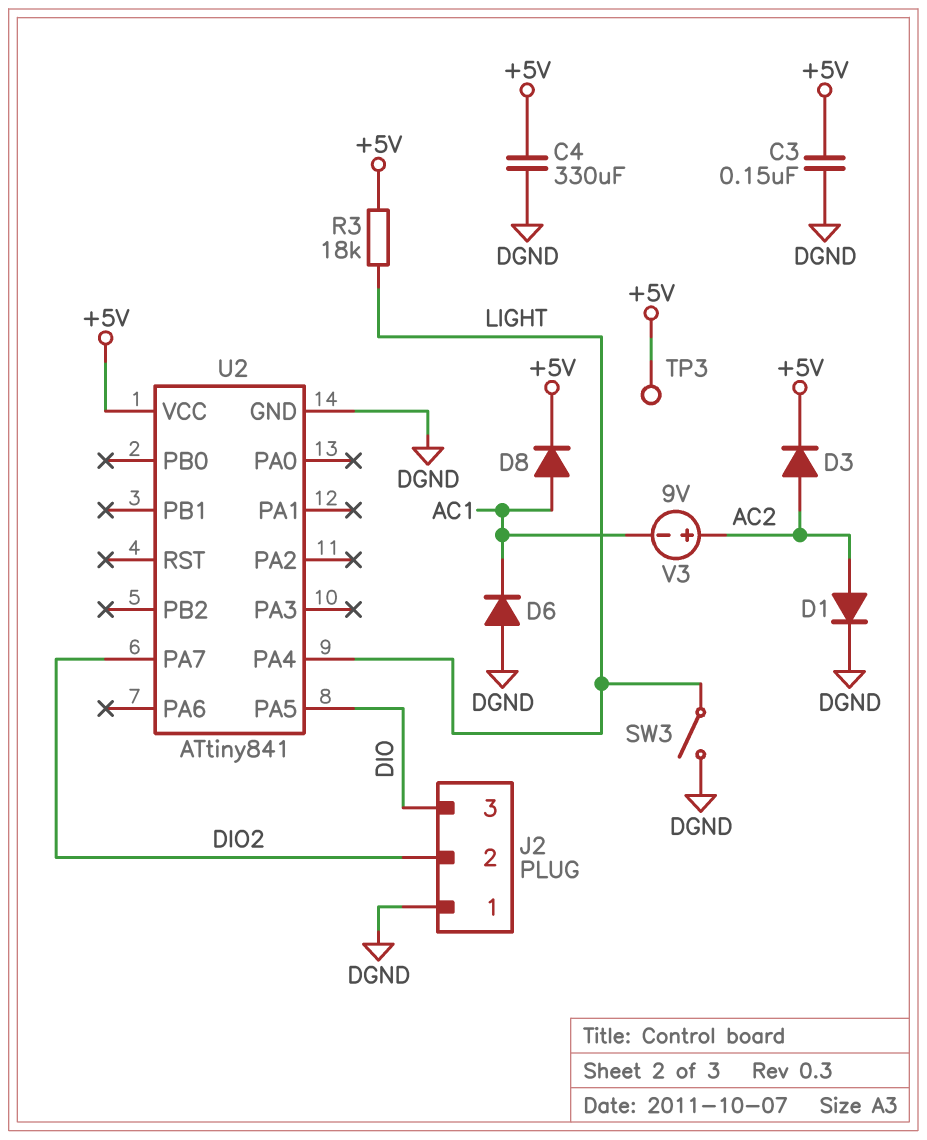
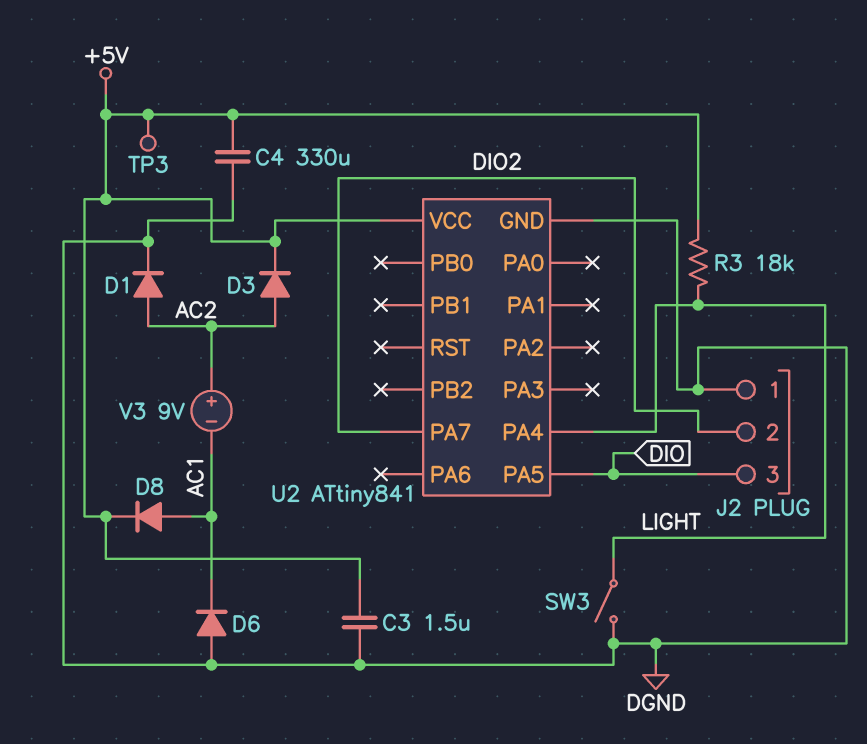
C3: 150nF (+5V, DGND) -> 1.5uF (+5V, DGND)

